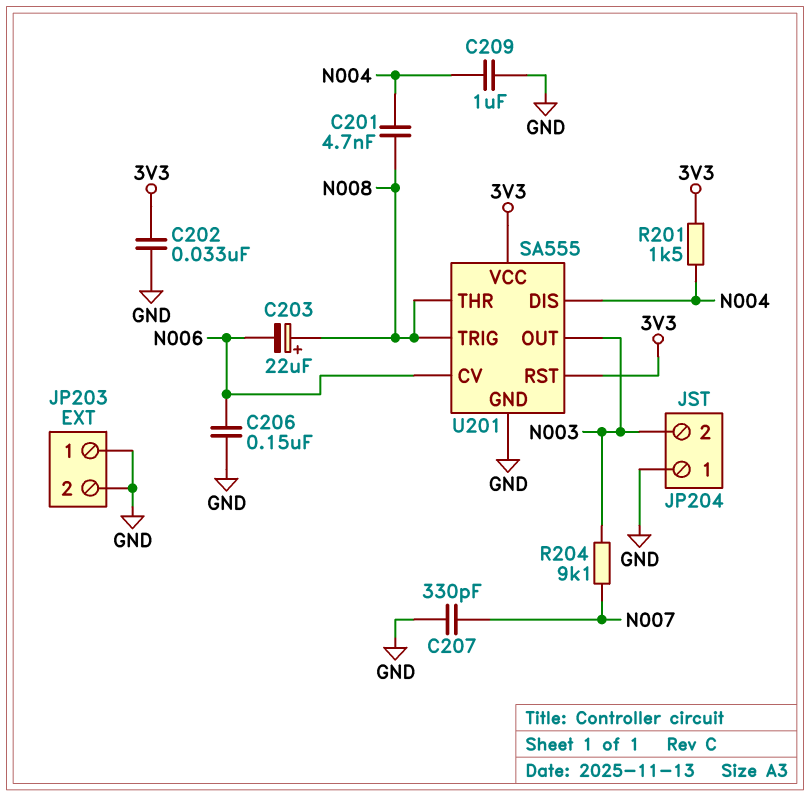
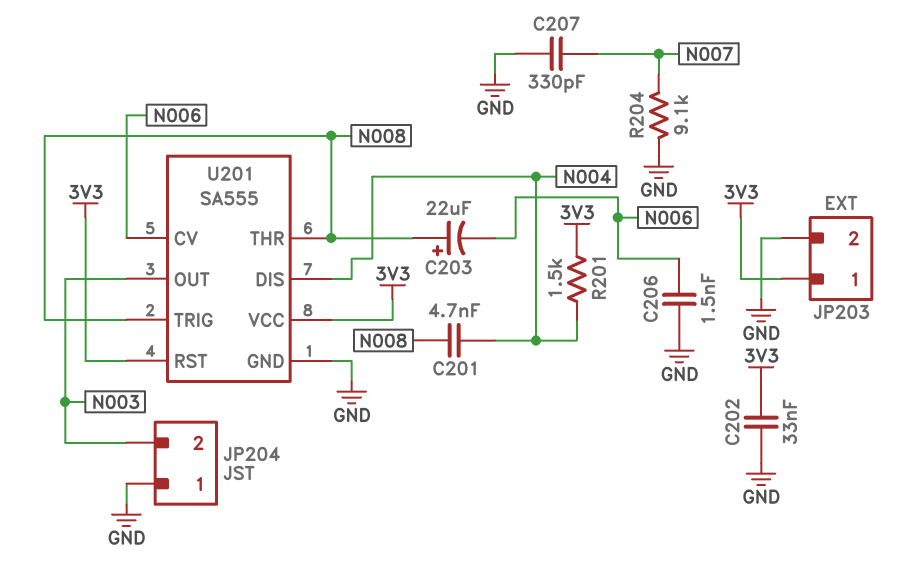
C206: 150nF (GND, N006) -> 1.5nF (GND, N006)
C209: 1uF (GND, N004) -> none
JP203 pin 1: GND -> 3V3
R204: 9.1k (N003, N007) -> 9.1k (GND, N007)

